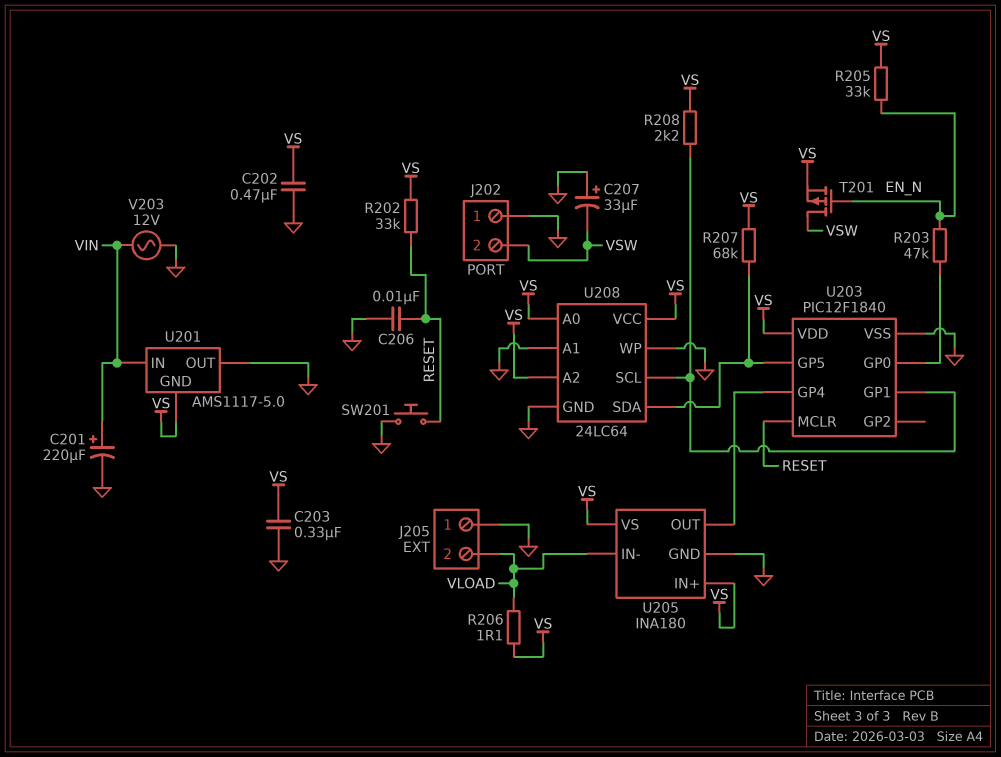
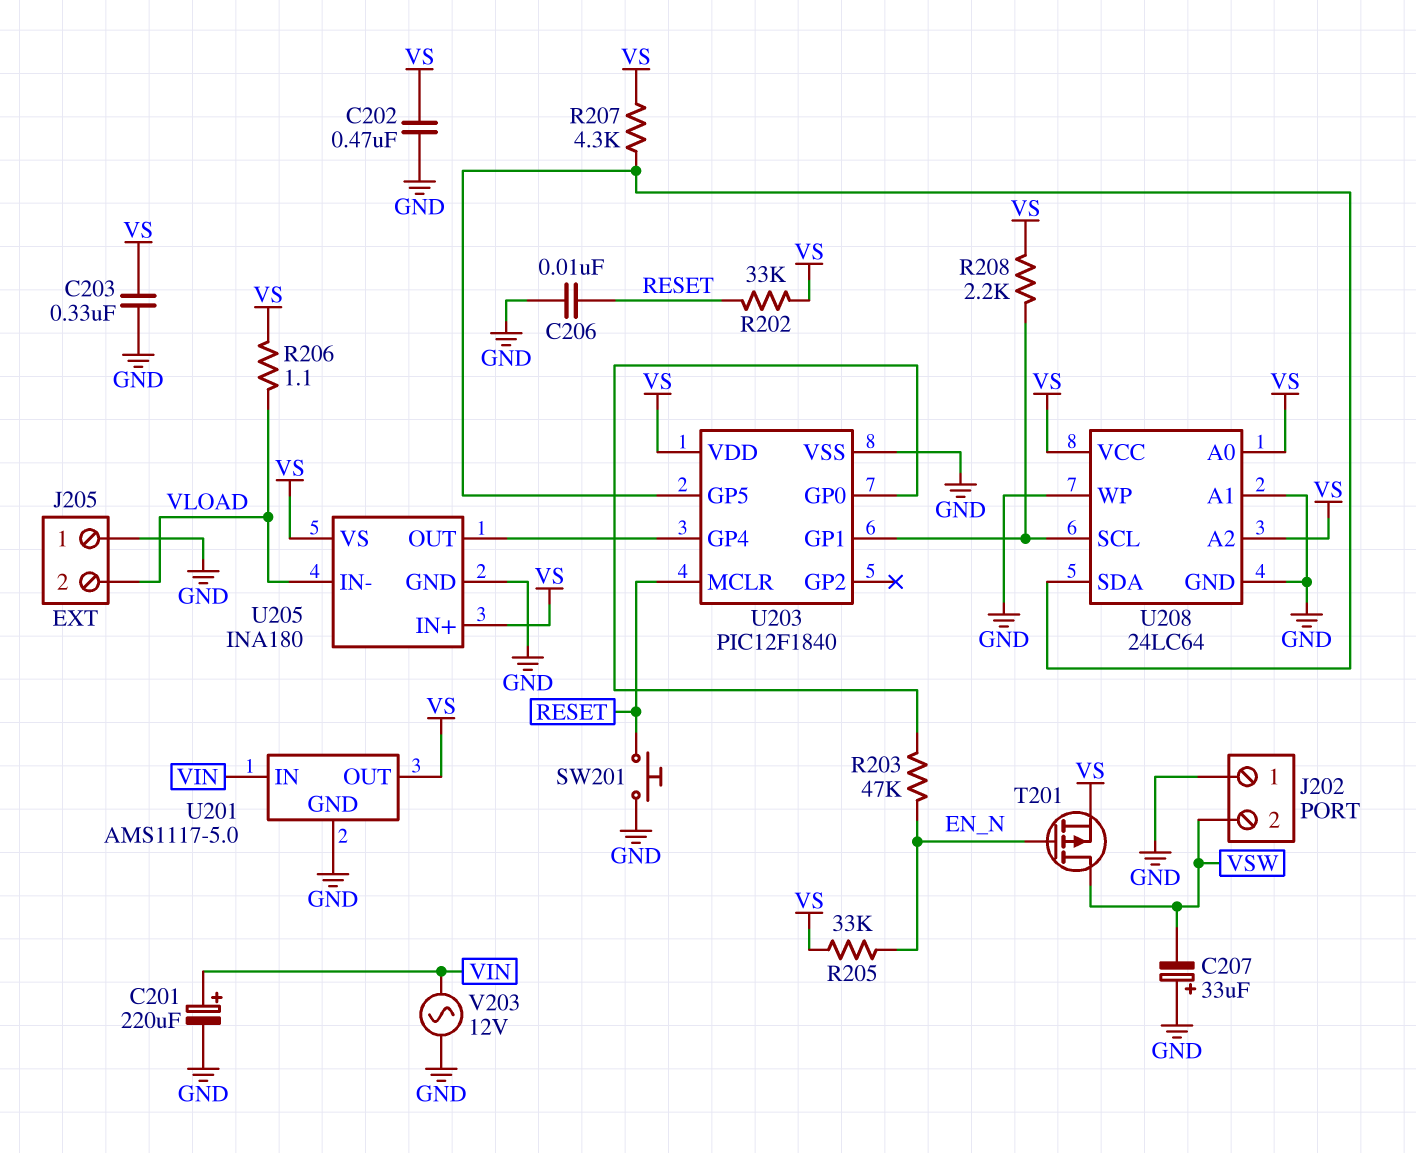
R207: 68k (U203/GP5, VS) -> 4.3k (U203/GP5, VS)
U201 pin GND: VS -> GND
U201 pin OUT: GND -> VS

